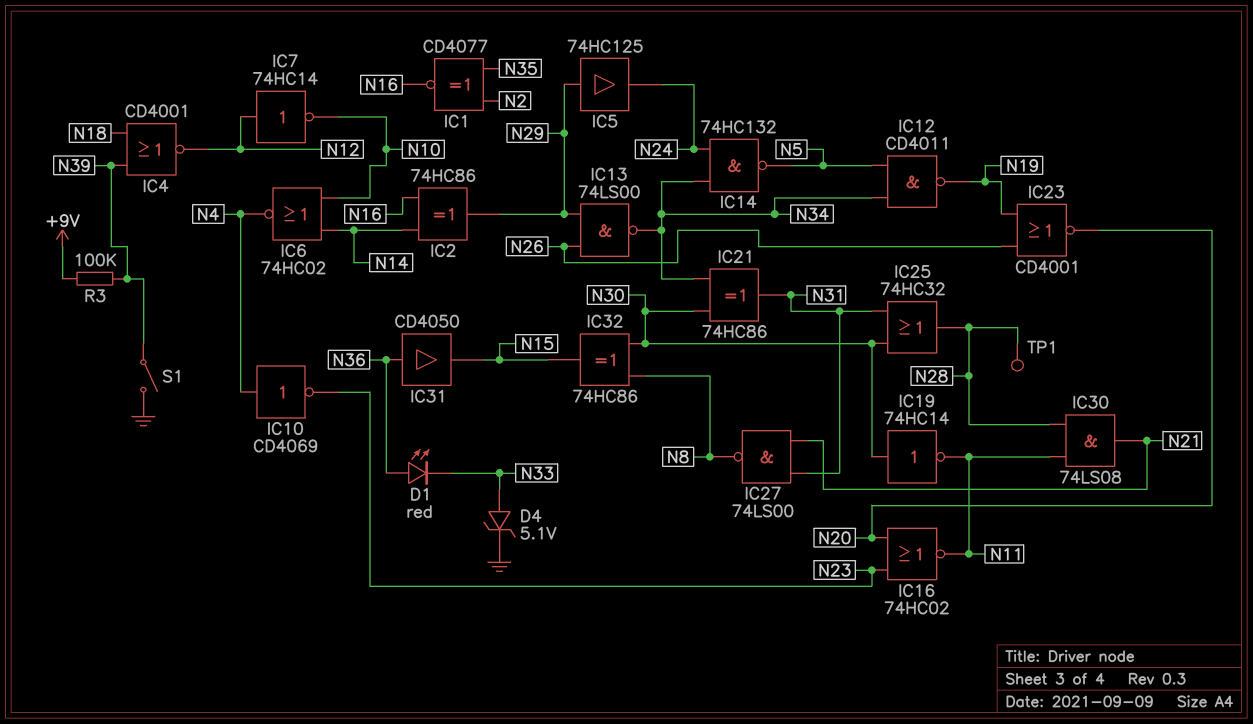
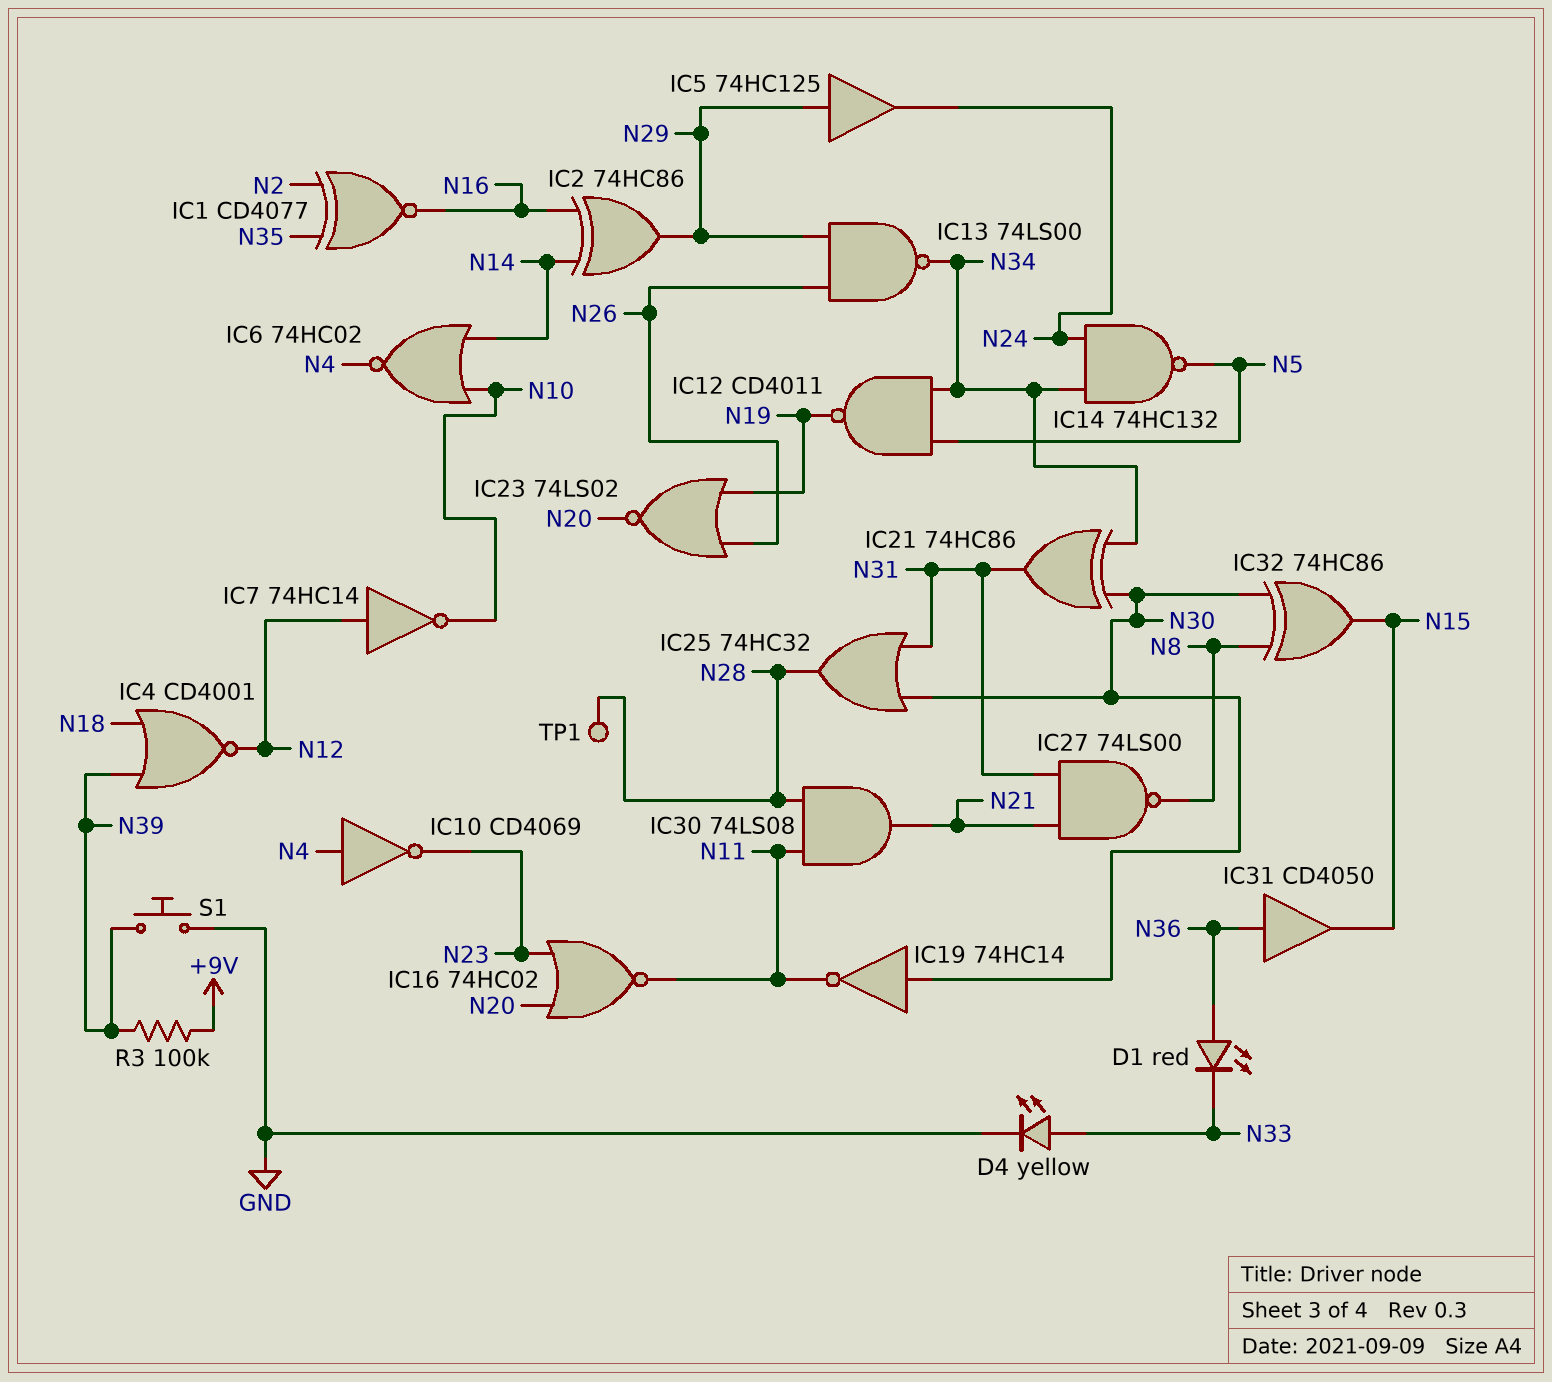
D4: zener 5.1V (A N33, K GND) -> LED yellow (A N33, K GND)
IC23: NOR CD4001 (in N19, in N26, out N20) -> NOR 74LS02 (in N19, in N26, out N20)
S1: switch (GND, N39) -> button (GND, N39)

